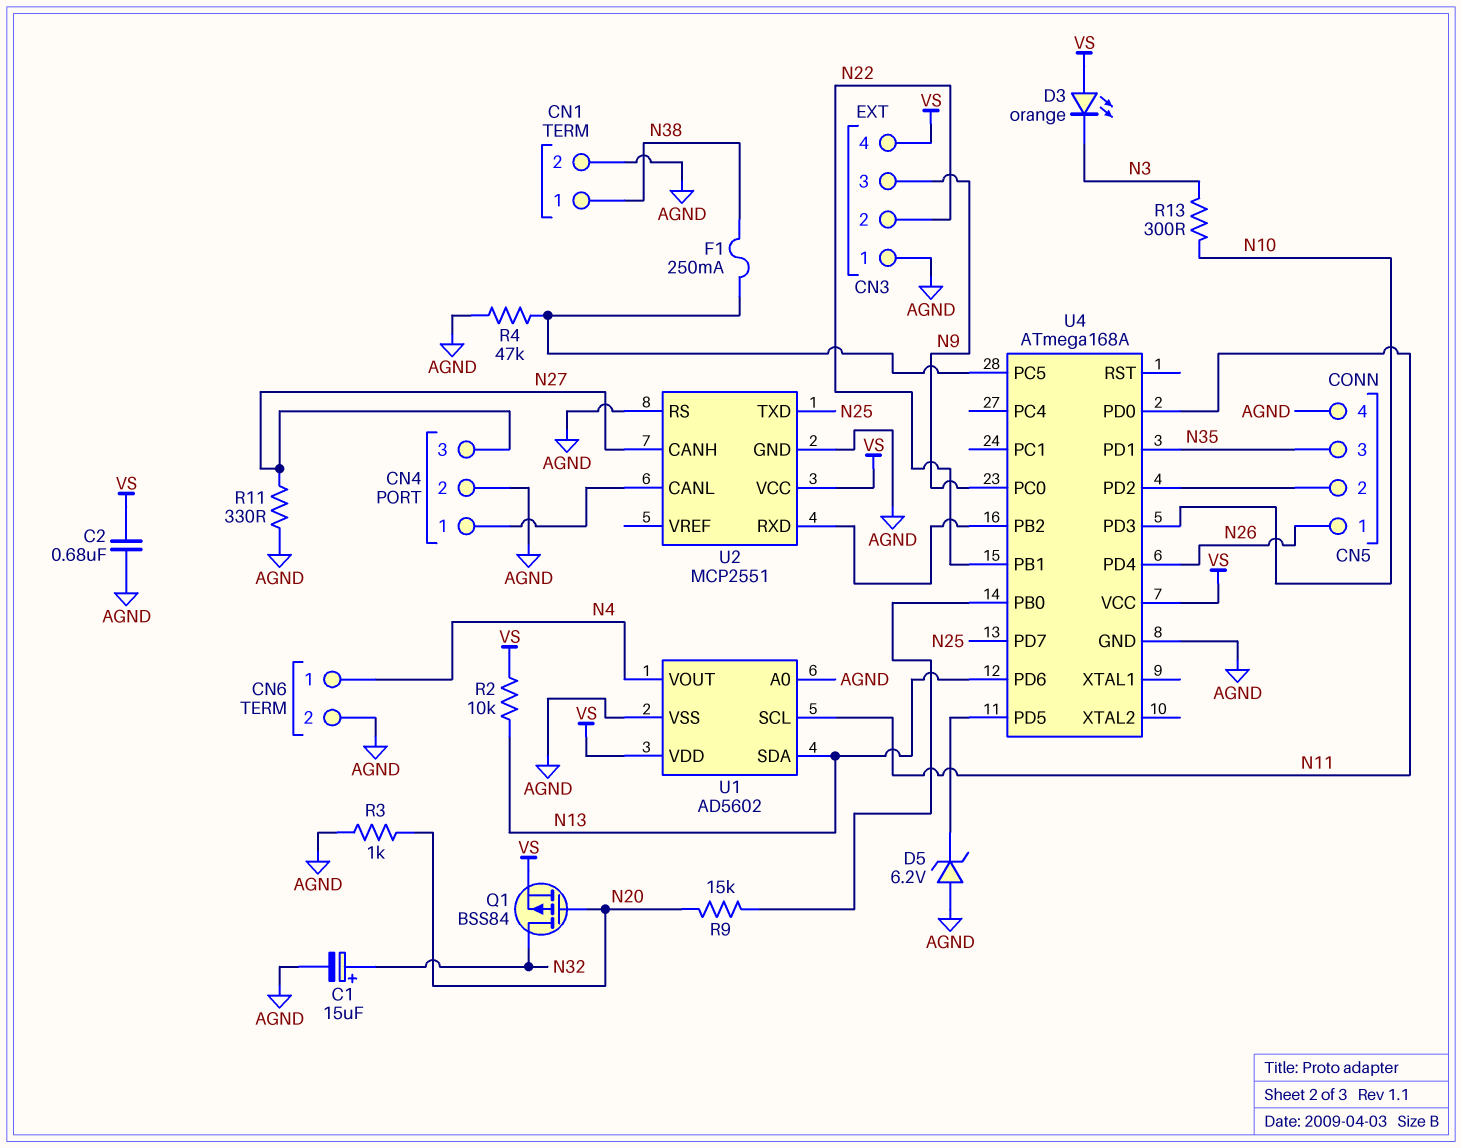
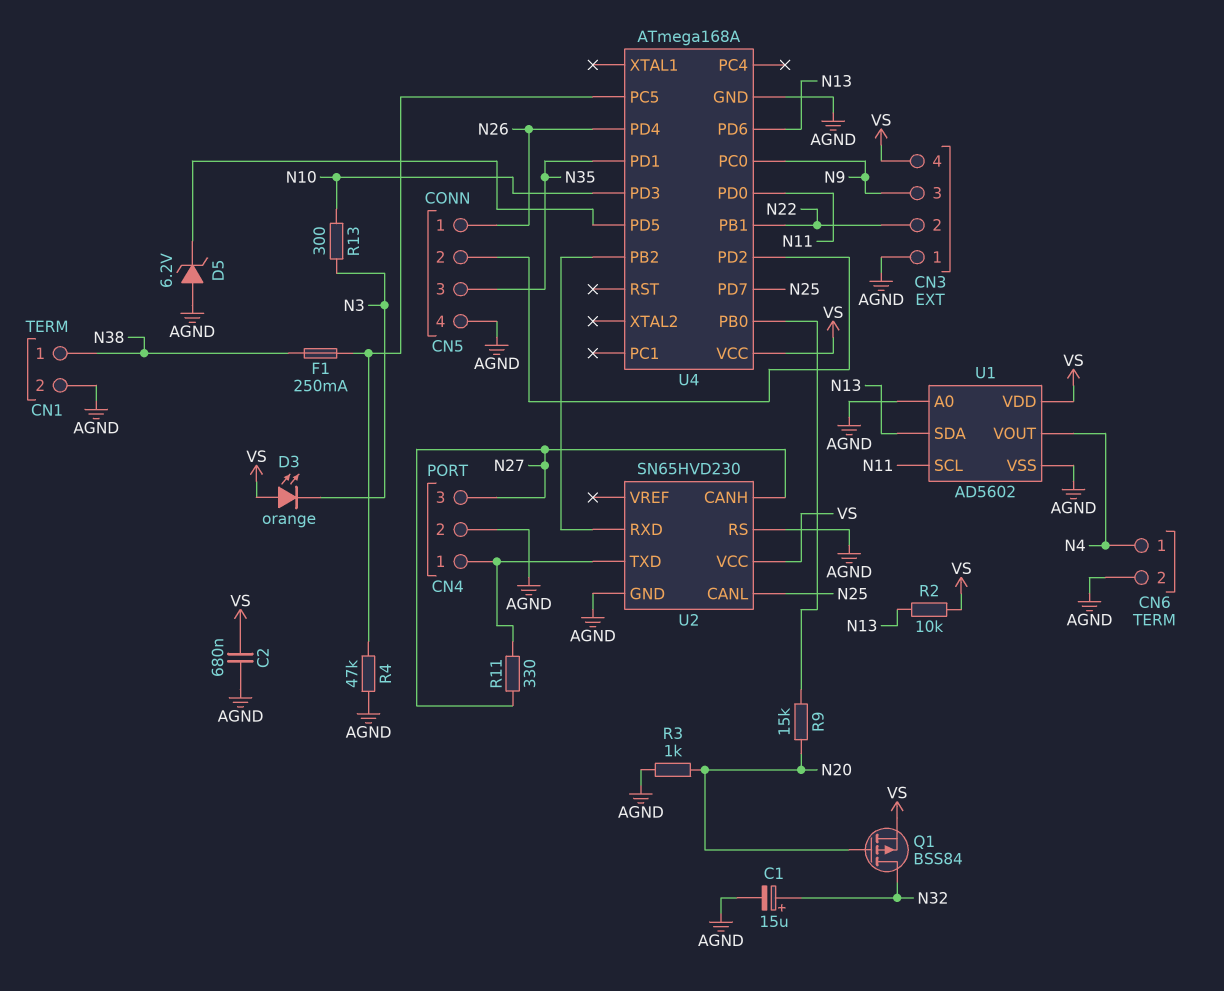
R11: 330 (AGND, N27) -> 330 (CN4/1, N27)
U2: MCP2551 -> SN65HVD230
U2 pin CANL: CN4/1 -> N25
U2 pin TXD: N25 -> CN4/1

